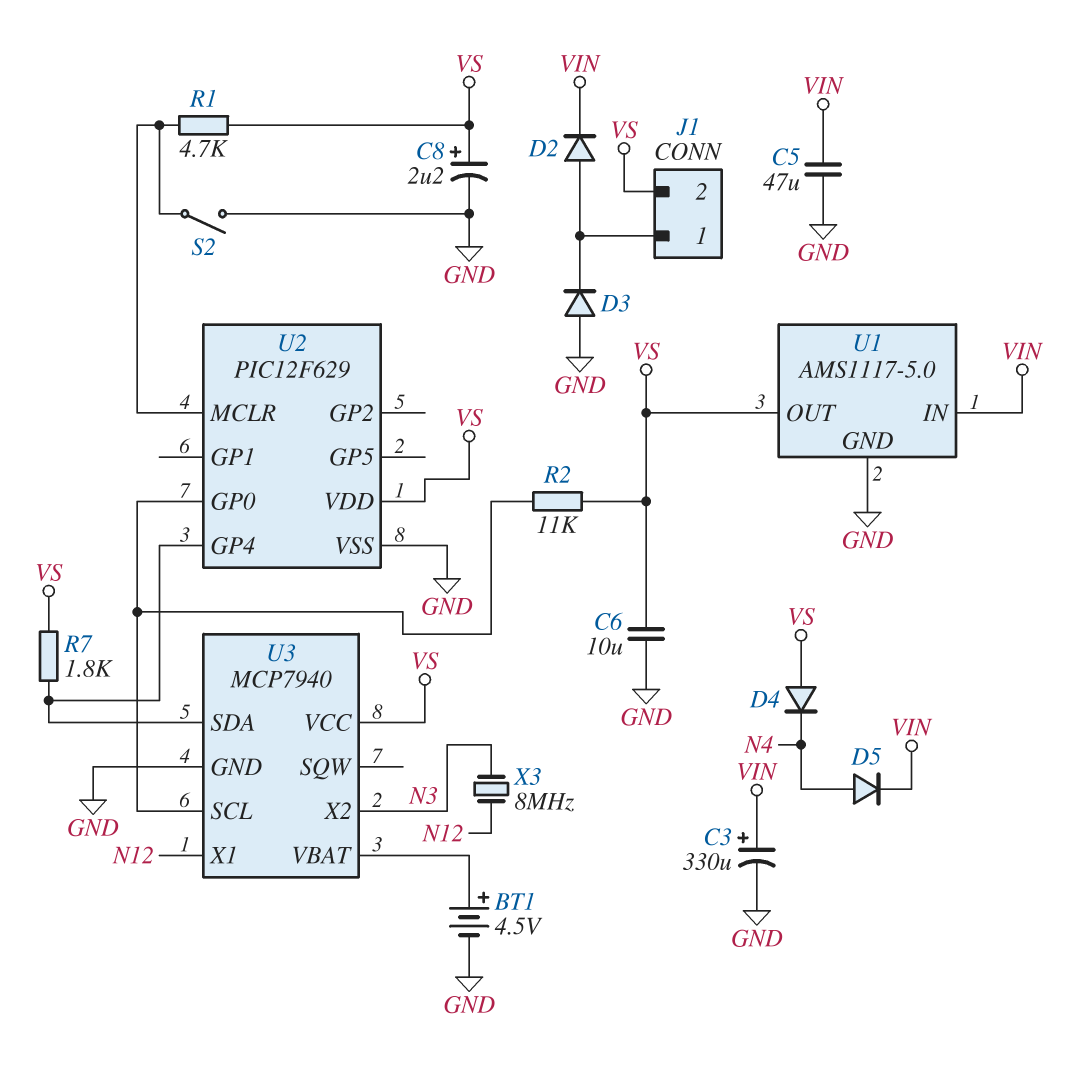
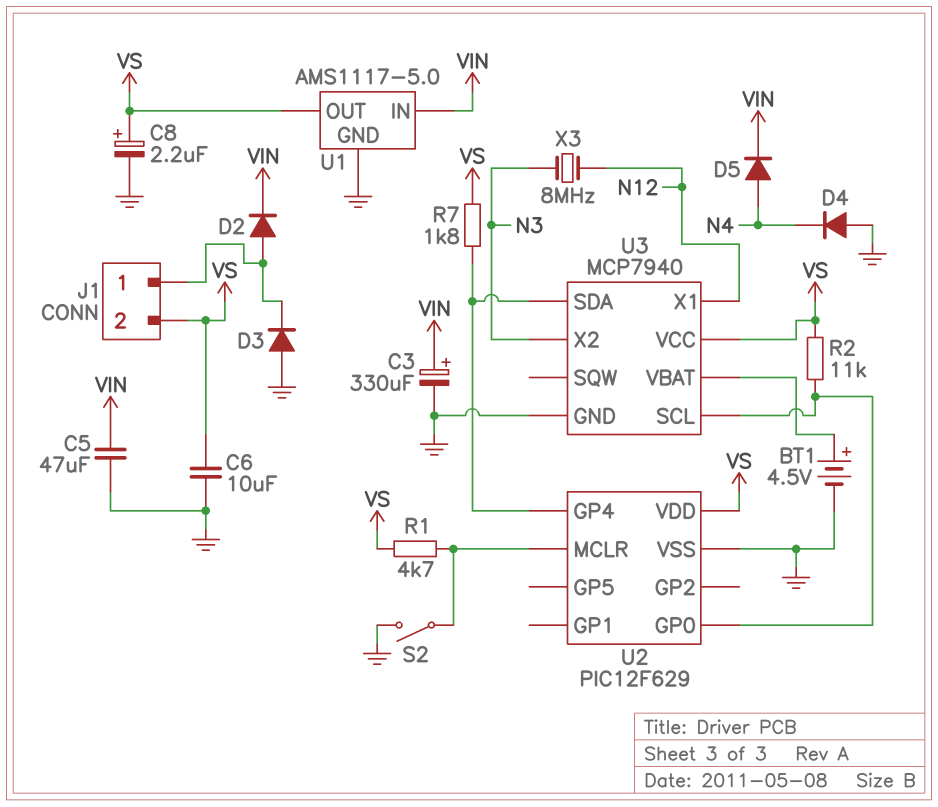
D4: diode (A VS, K N4) -> diode (A GND, K N4)

